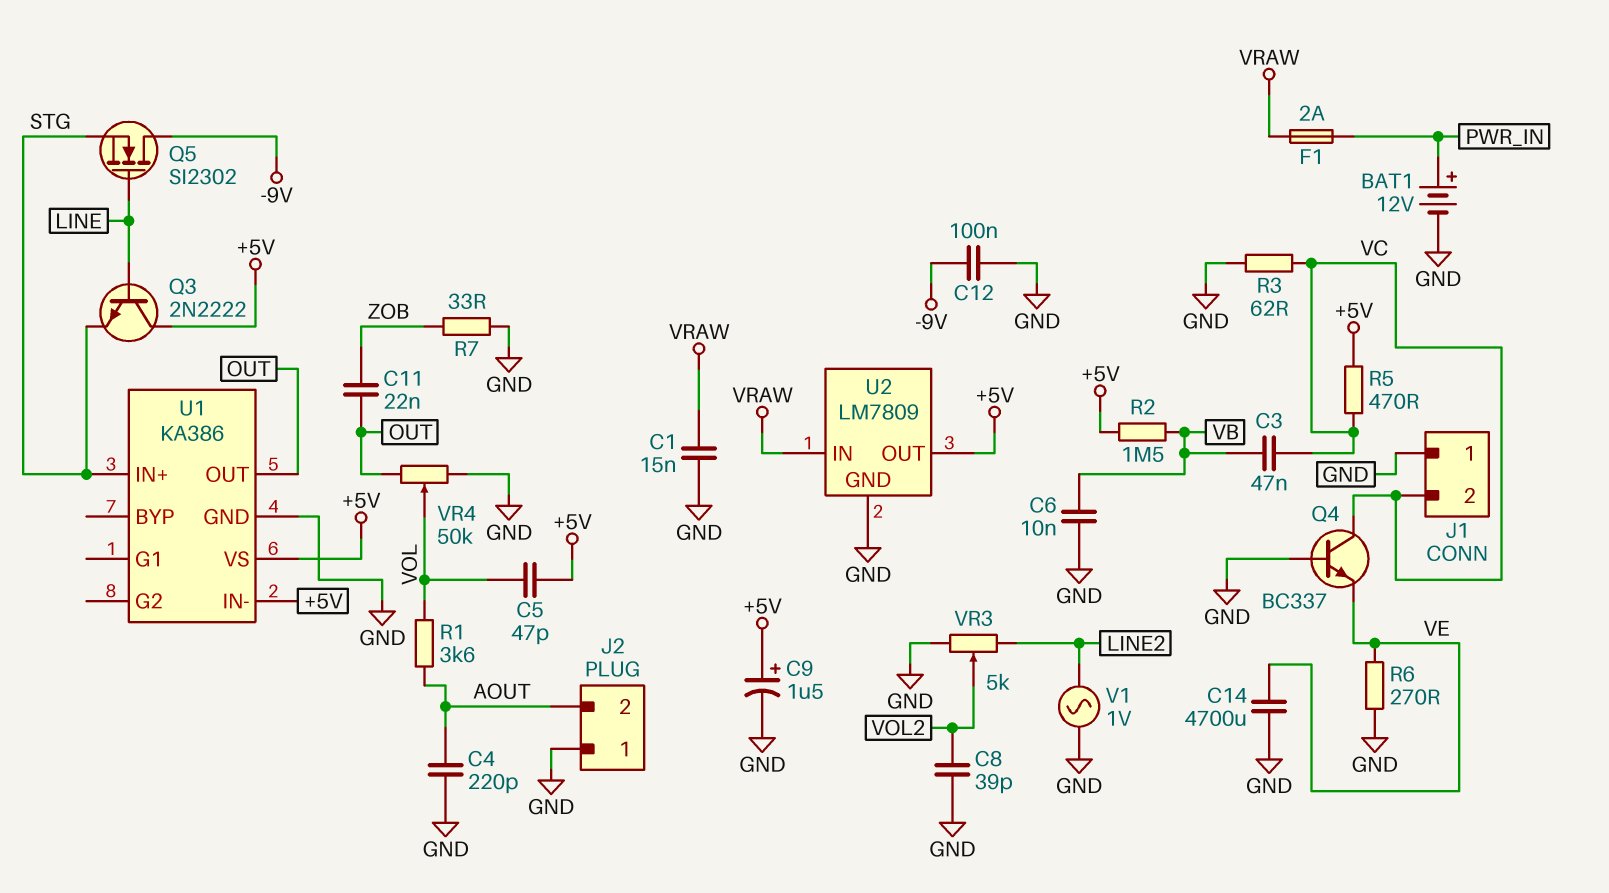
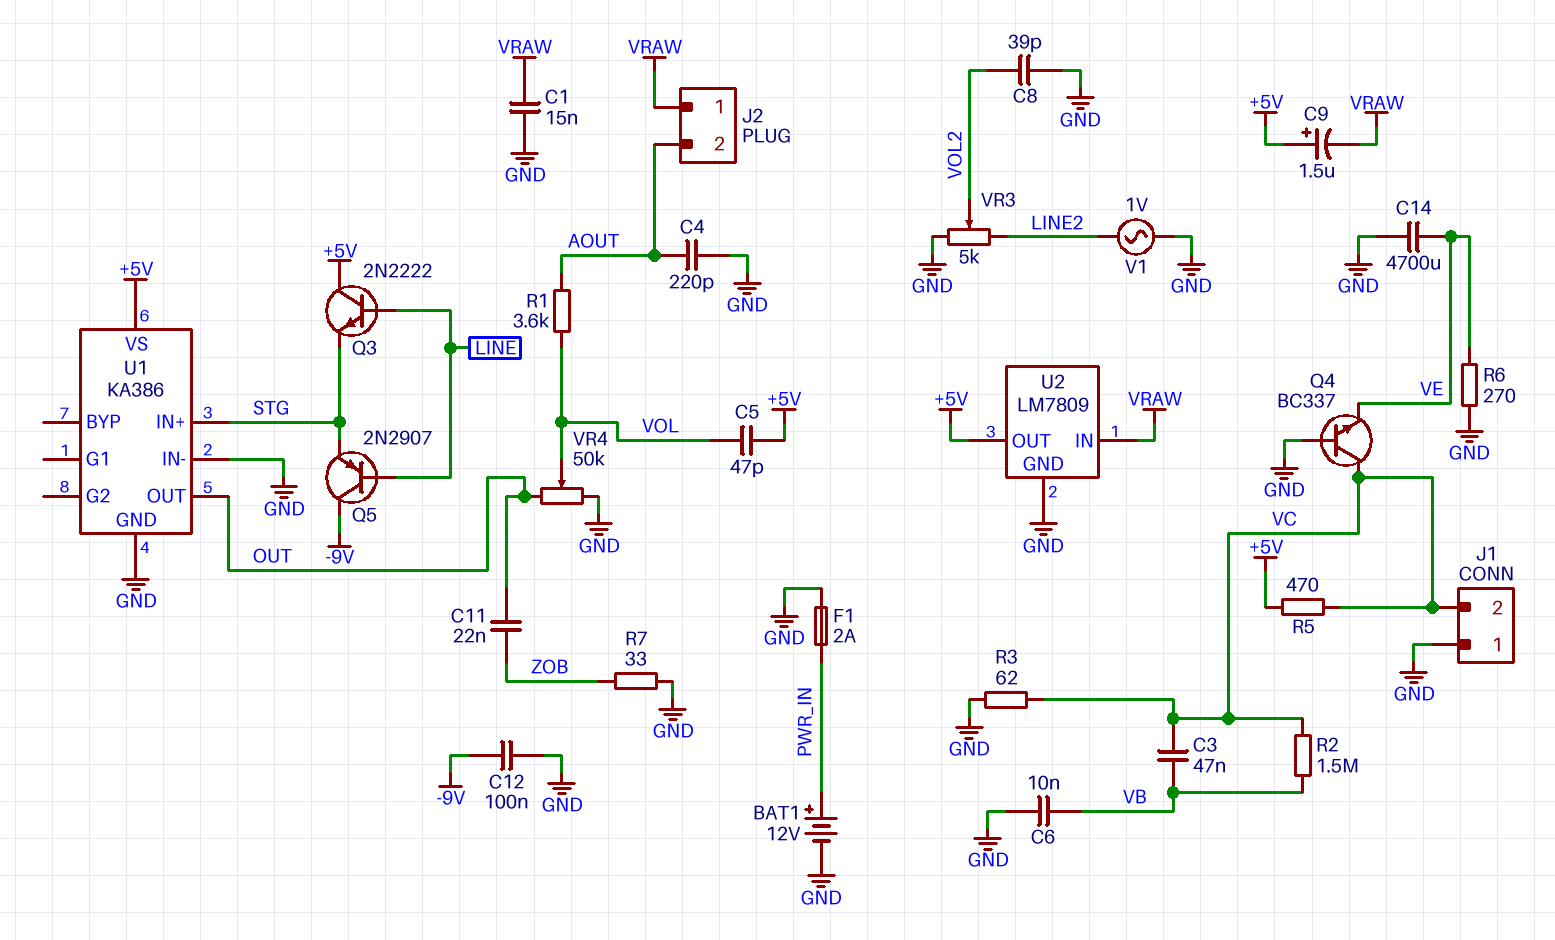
C9: 1.5uF (plus +5V, minus GND) -> 1.5uF (plus +5V, minus VRAW)
F1: 2A (PWR_IN, VRAW) -> 2A (GND, PWR_IN)
J2 pin 1: GND -> VRAW
Q5: NMOS SI2302 (G LINE, D -9V, S STG) -> PNP 2N2907 (B LINE, C -9V, E STG)
R2: 1.5M (+5V, VB) -> 1.5M (VB, VC)
U1 pin IN-: +5V -> GND

